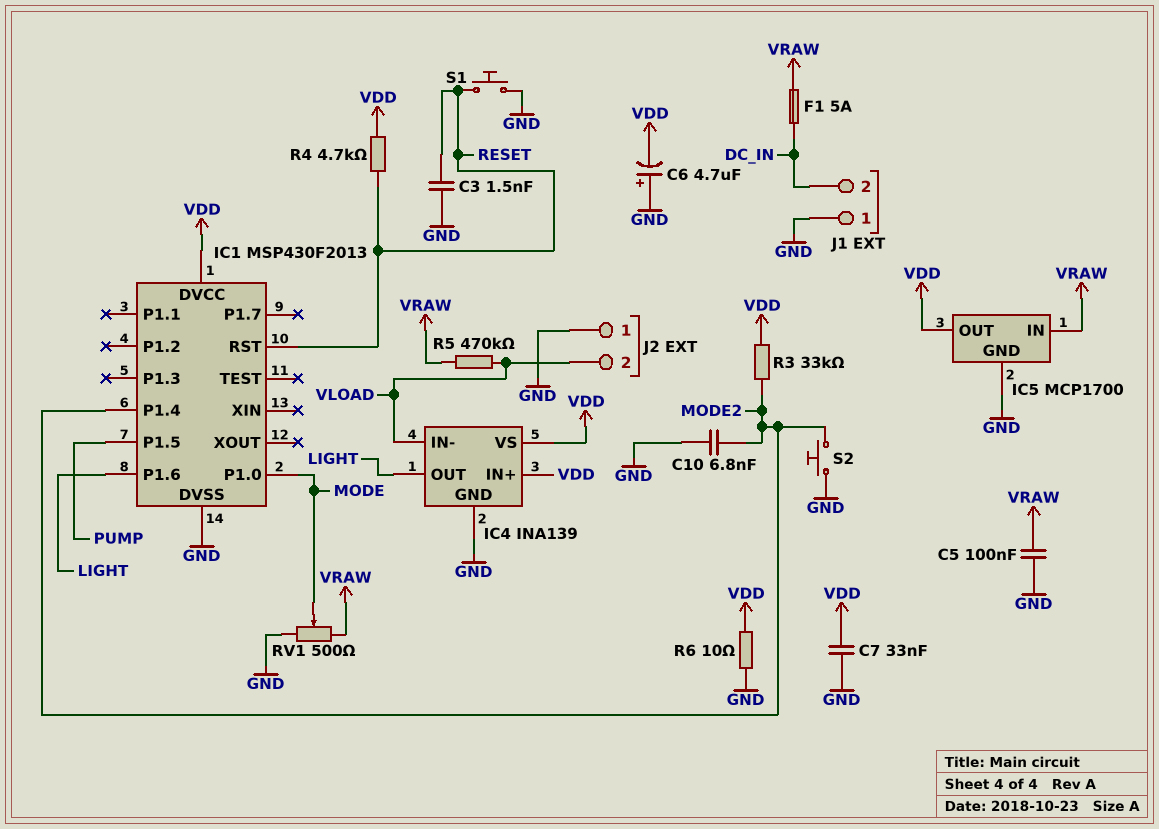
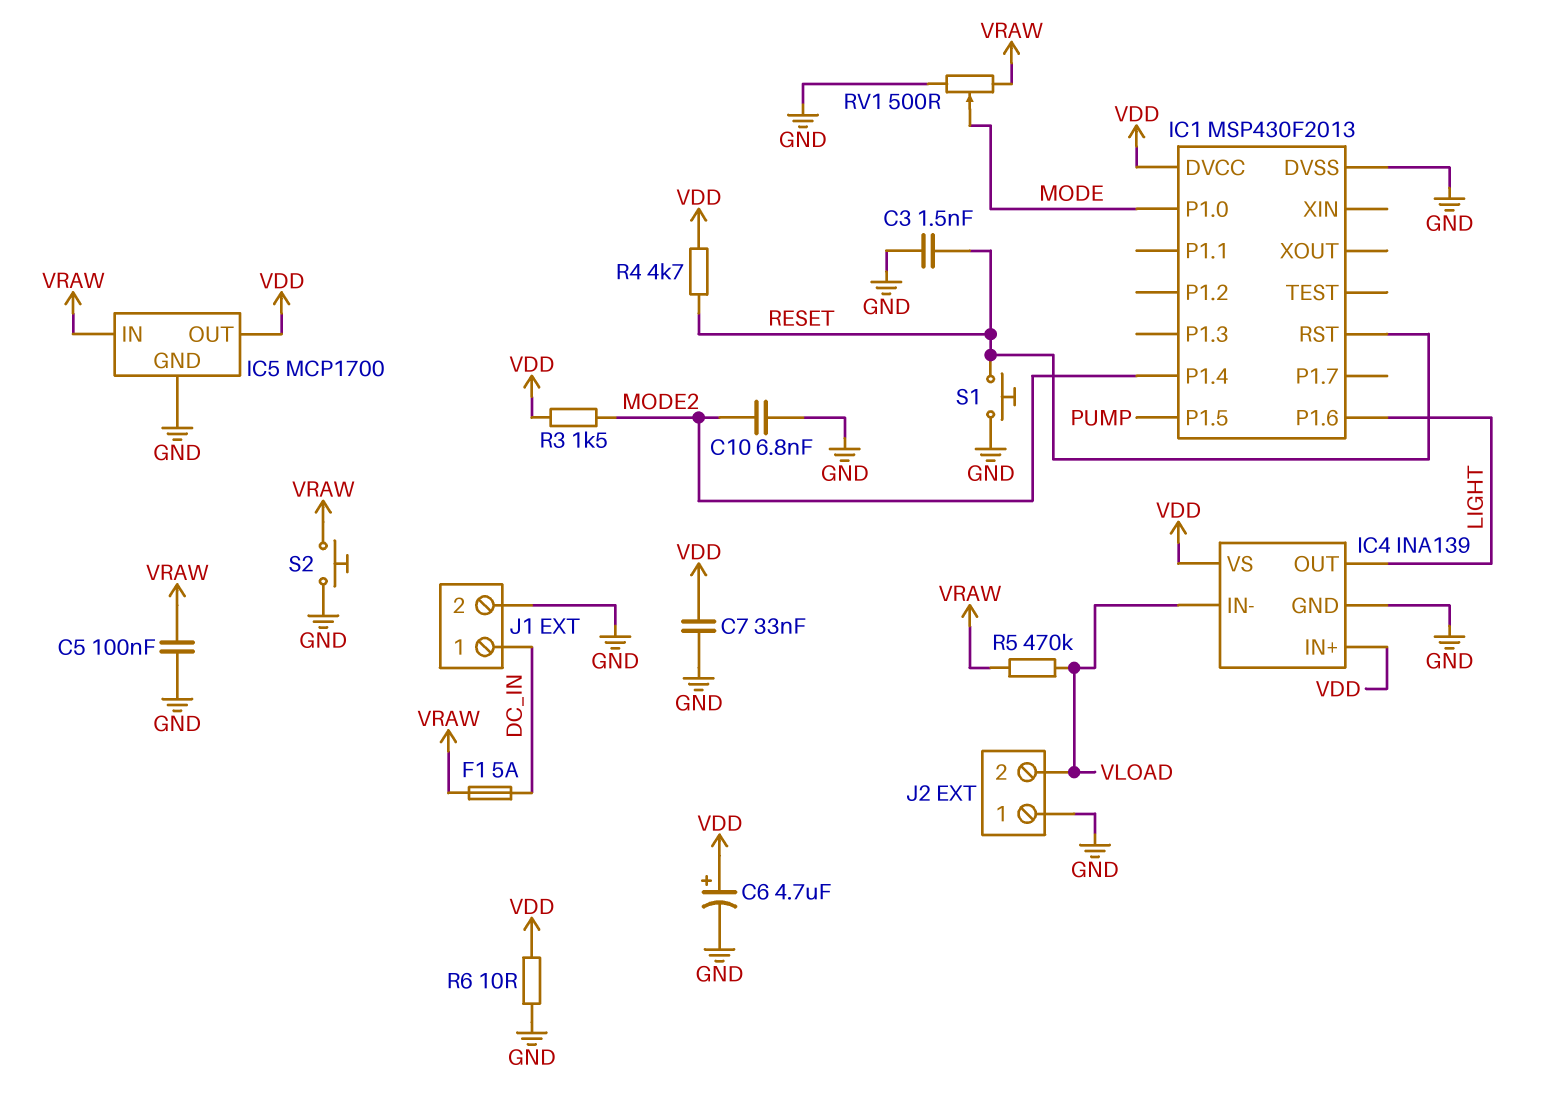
C6: 4.7uF (plus GND, minus VDD) -> 4.7uF (plus VDD, minus GND)
J1 pin 1: GND -> DC_IN
J1 pin 2: DC_IN -> GND
R3: 33k (MODE2, VDD) -> 1.5k (MODE2, VDD)
S2: button (GND, MODE2) -> button (GND, VRAW)

